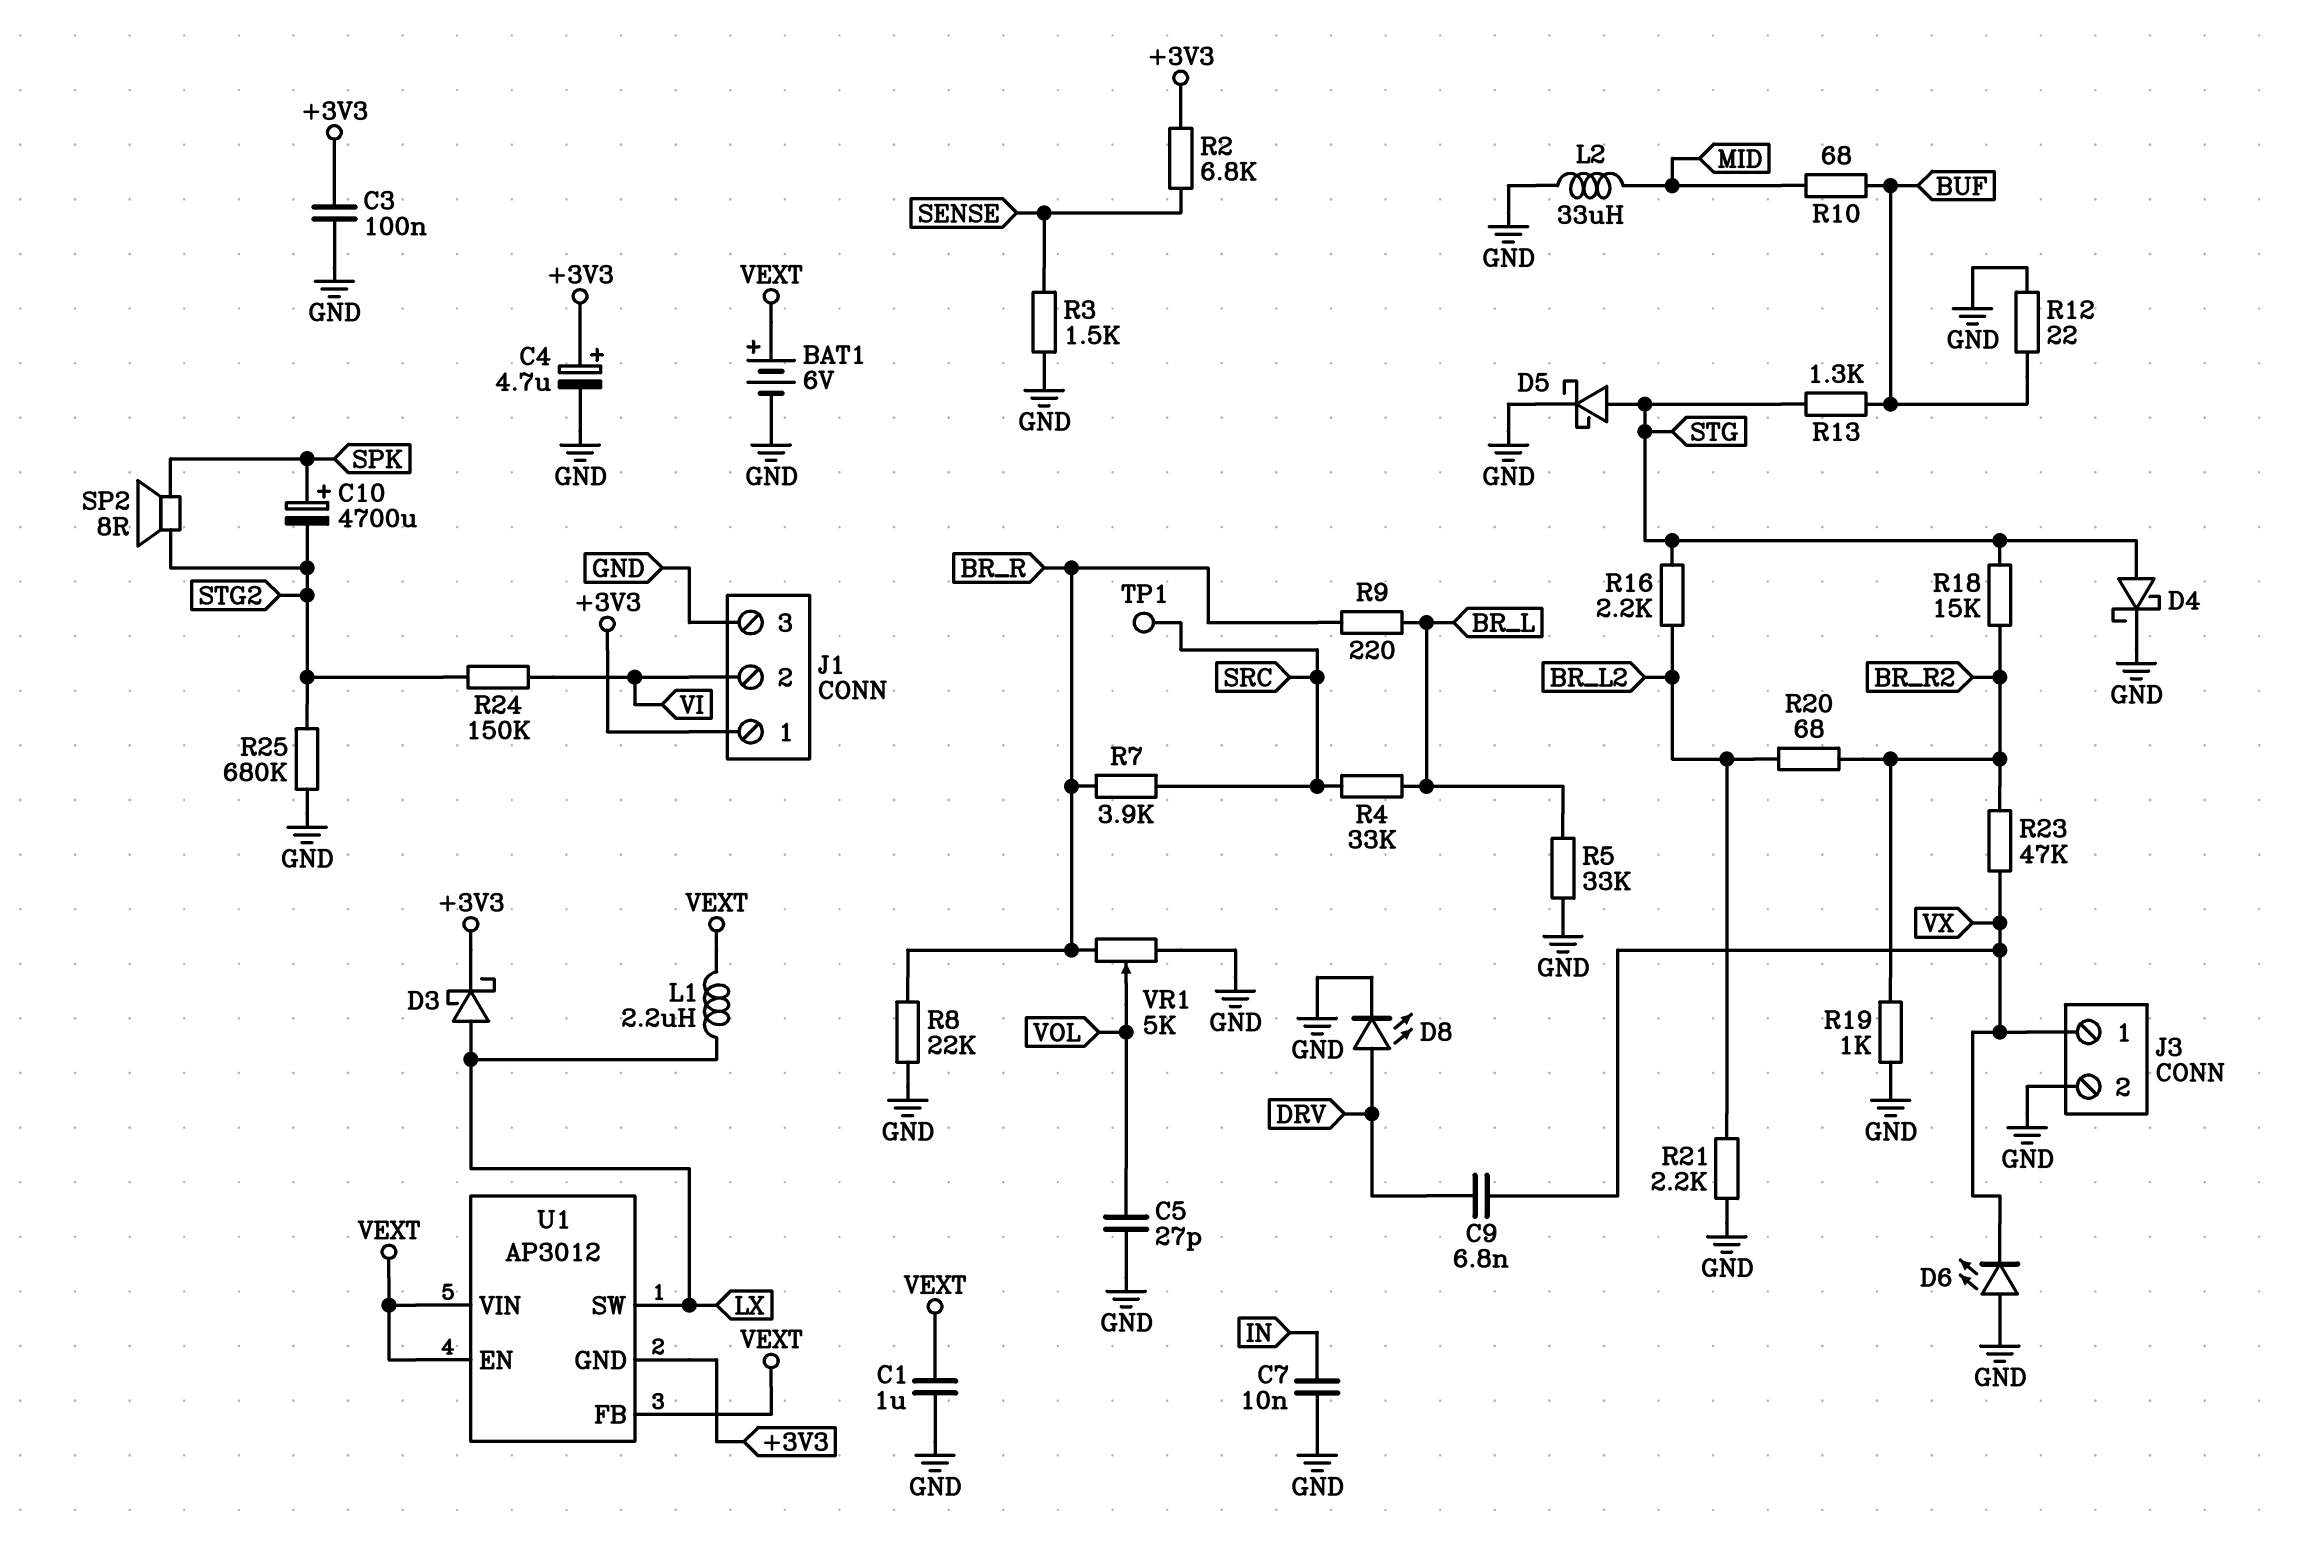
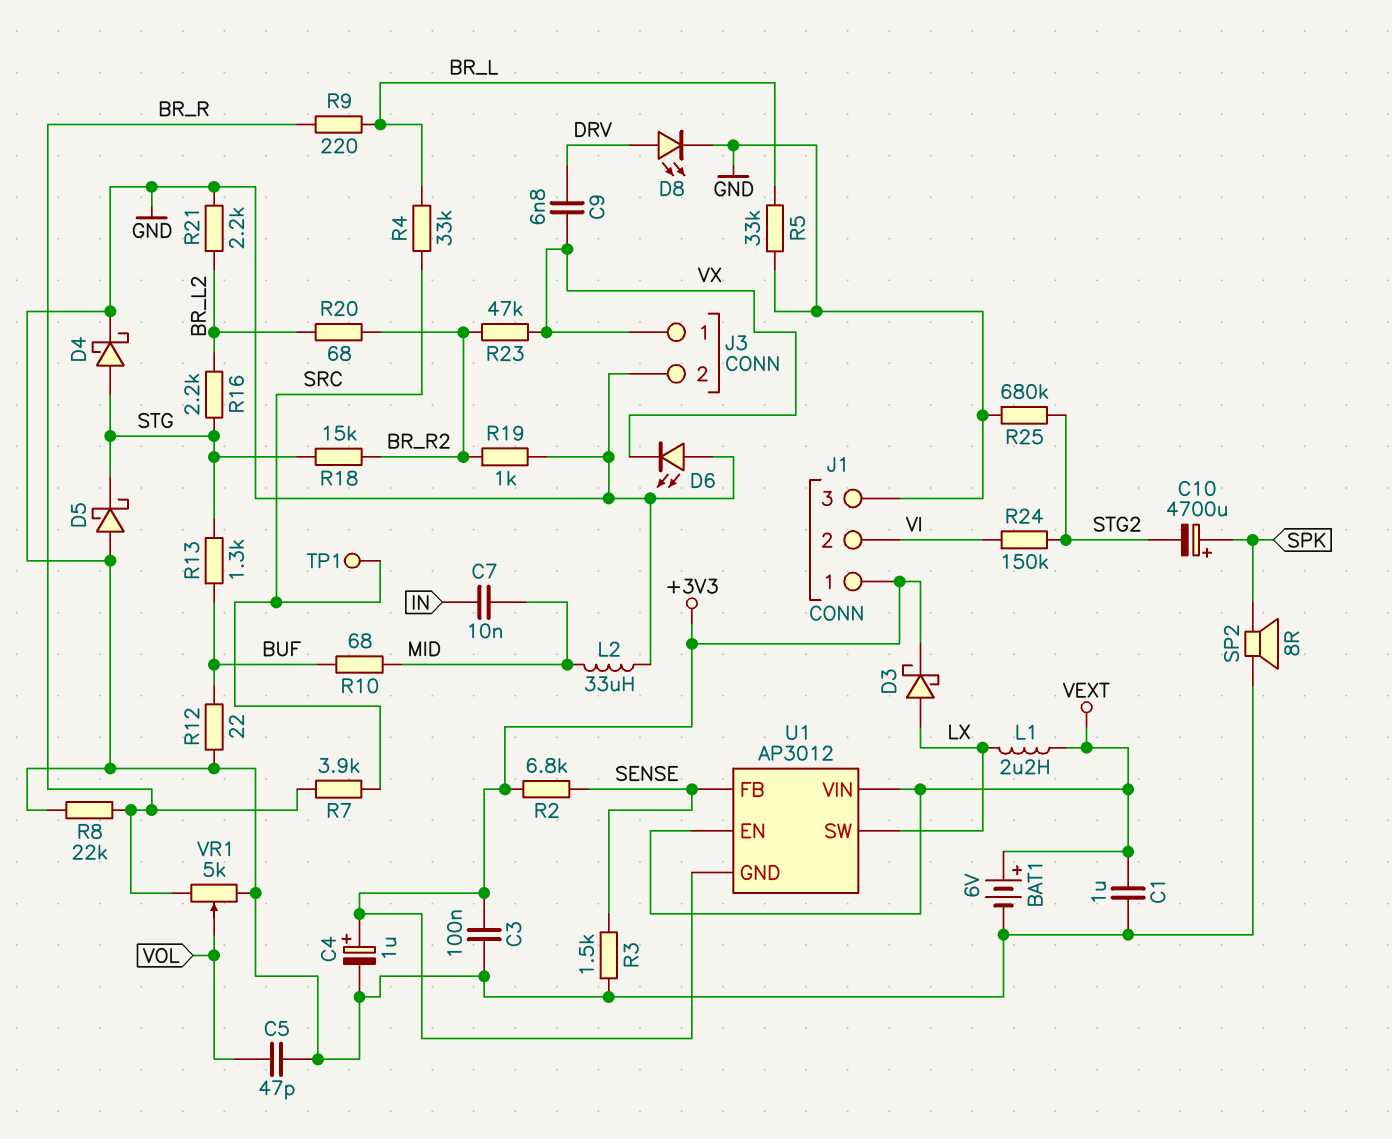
C4: 4.7uF (plus +3V3, minus GND) -> 1uF (plus +3V3, minus GND)
C5: 27pF (GND, VOL) -> 47pF (GND, VOL)
C7: 10nF (GND, IN) -> 10nF (IN, MID)
D5: schottky (A STG, K GND) -> schottky (A GND, K STG)
SP2: speaker 8R (SPK, STG2) -> speaker 8R (GND, SPK)
U1 pin FB: VEXT -> SENSE

